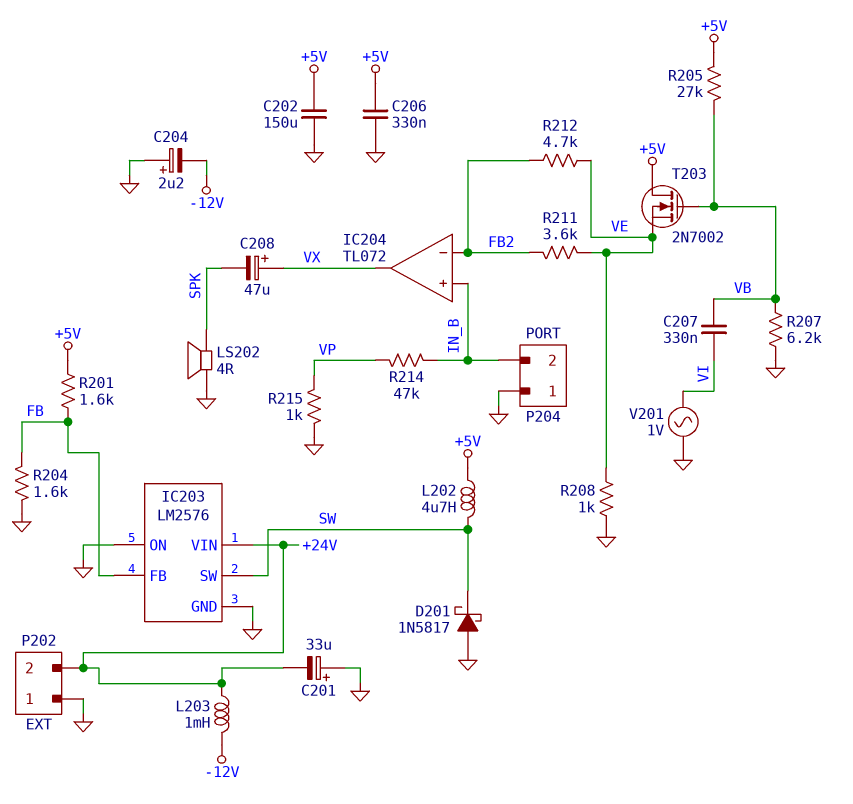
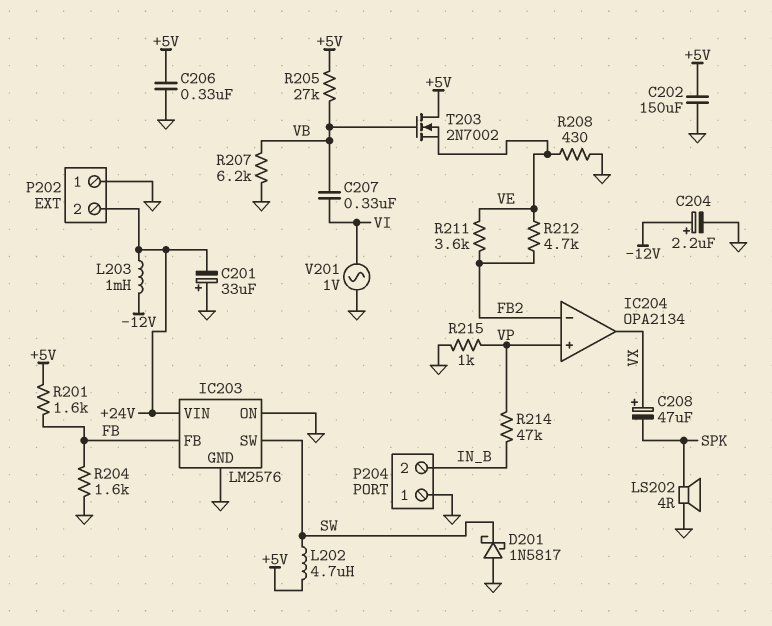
C204: 2.2uF (plus GND, minus -12V) -> 2.2uF (plus -12V, minus GND)
IC204: TL072 -> OPA2134
IC204 pin in+: IN_B -> VP
R208: 1k (GND, VE) -> 430 (GND, VE)

